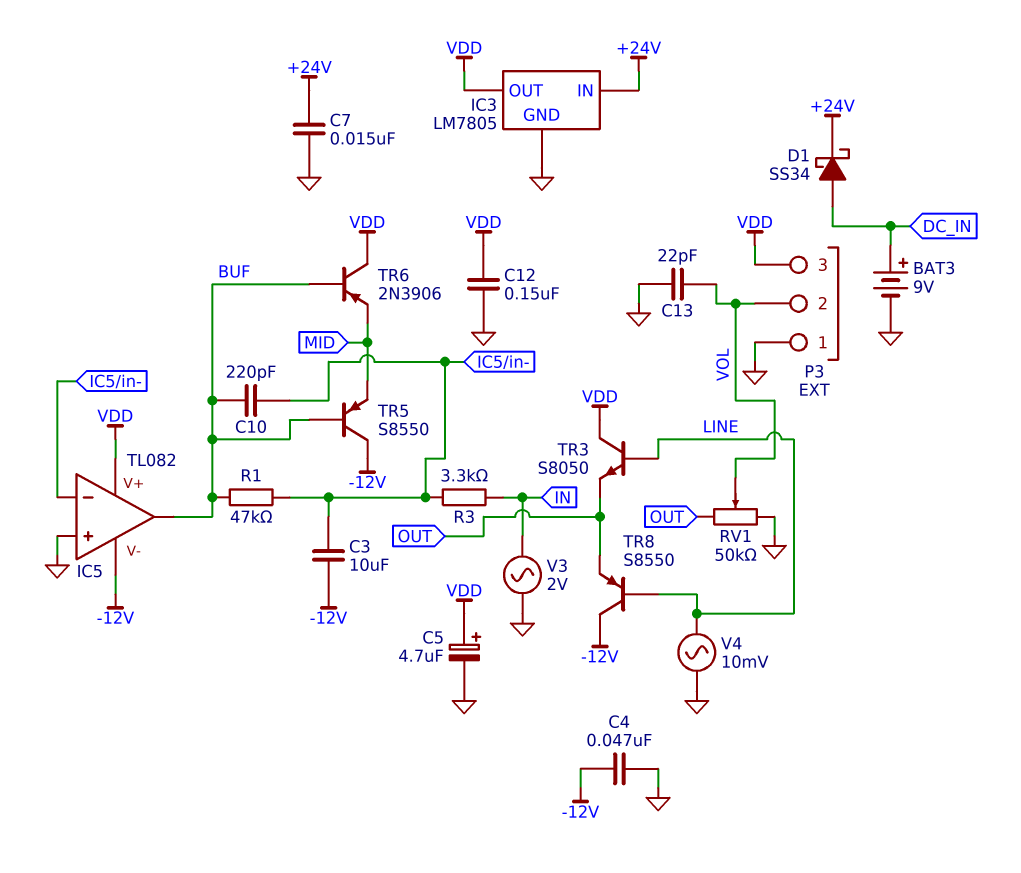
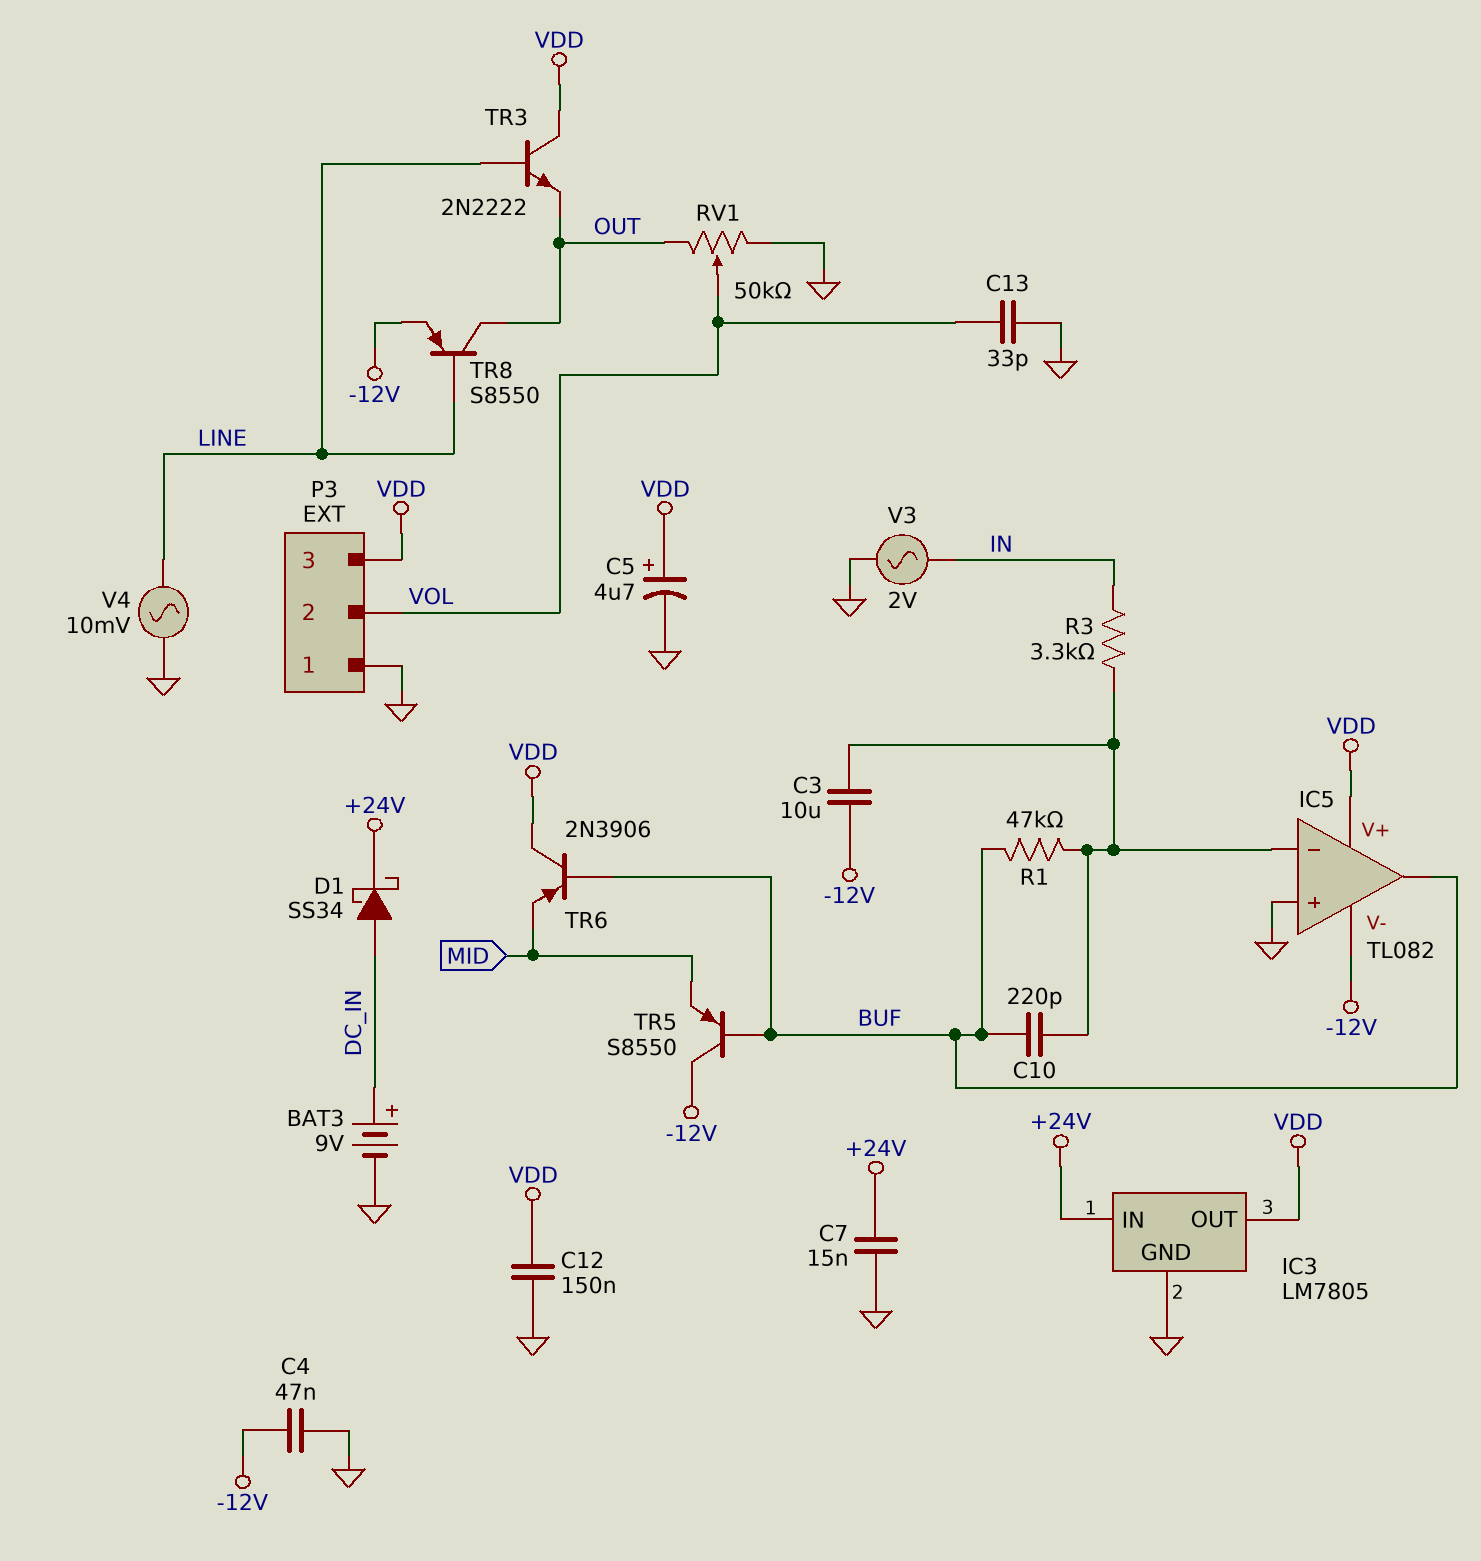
C13: 22pF (GND, VOL) -> 33pF (GND, VOL)
TR3: NPN S8050 (B LINE, C VDD, E OUT) -> NPN 2N2222 (B LINE, C VDD, E OUT)
TR8: PNP S8550 (B LINE, C -12V, E OUT) -> PNP S8550 (B LINE, C OUT, E -12V)

